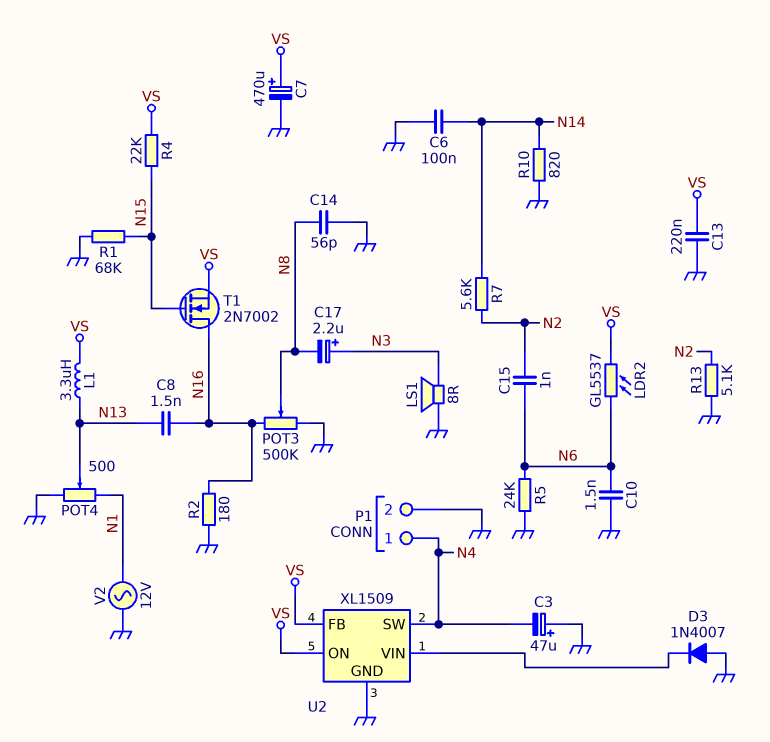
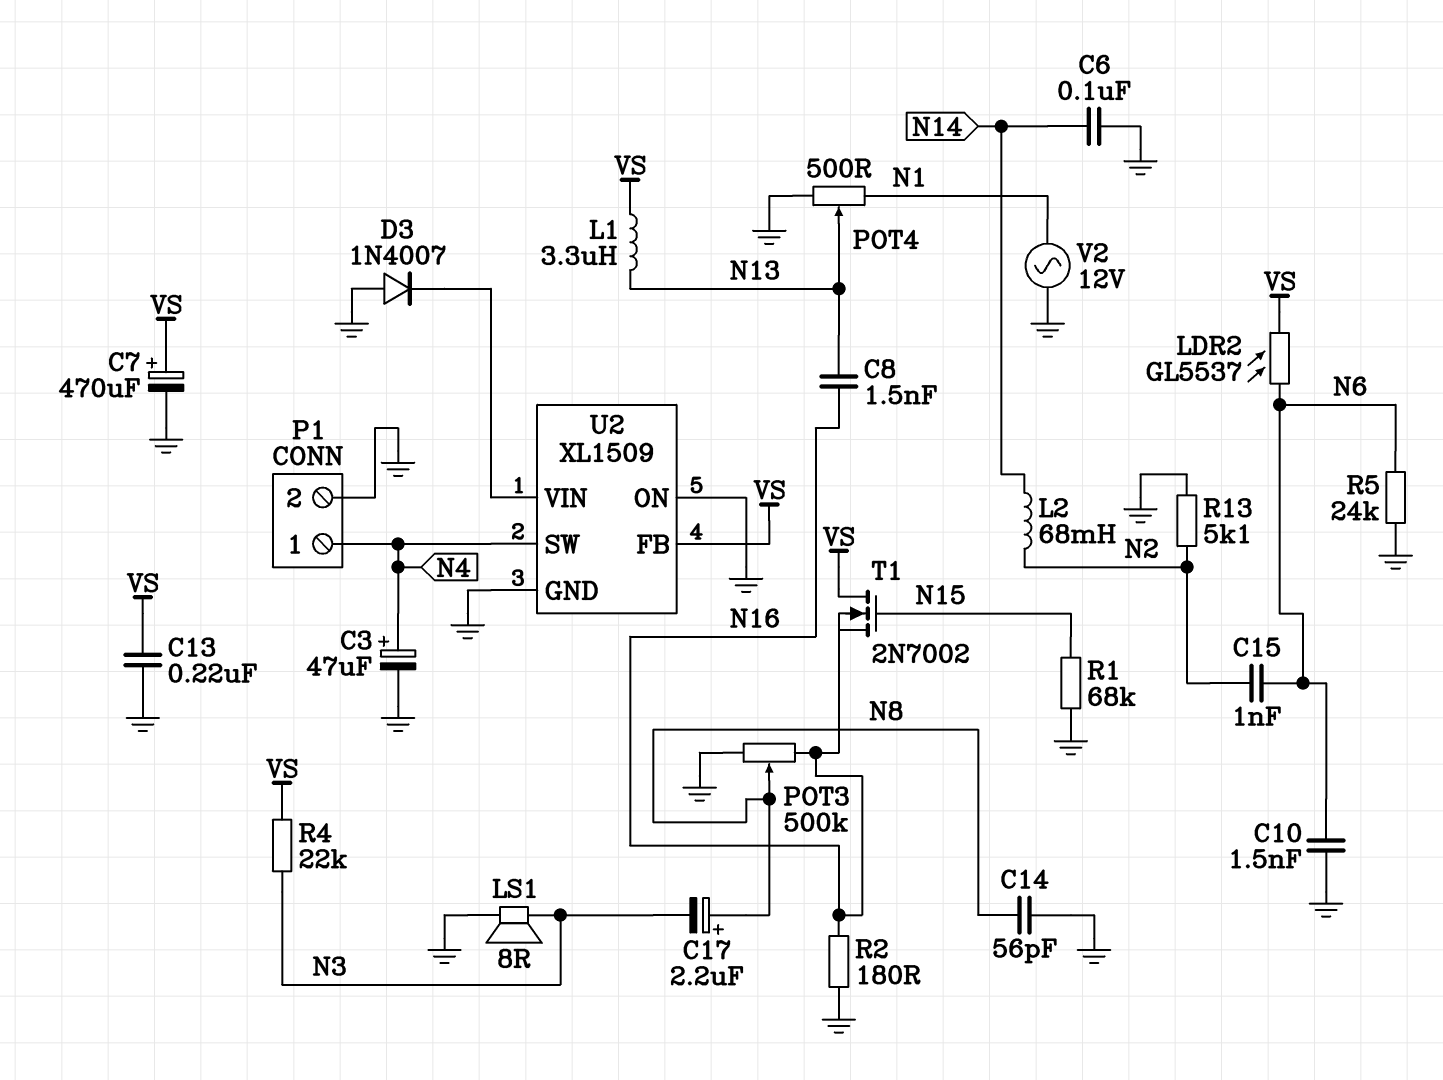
C3: 47uF (plus GND, minus N4) -> 47uF (plus N4, minus GND)
C17: 2.2uF (plus N3, minus N8) -> 2.2uF (plus N8, minus N3)
L2: none -> 68mH (N2, N14)
R4: 22k (N15, VS) -> 22k (N3, VS)
R7: 5.6k (N2, N14) -> none
R10: 820 (GND, N14) -> none
T1: NMOS 2N7002 (G N15, D N16, S VS) -> NMOS 2N7002 (G N15, D VS, S N16)
U2 pin ON: VS -> GND

